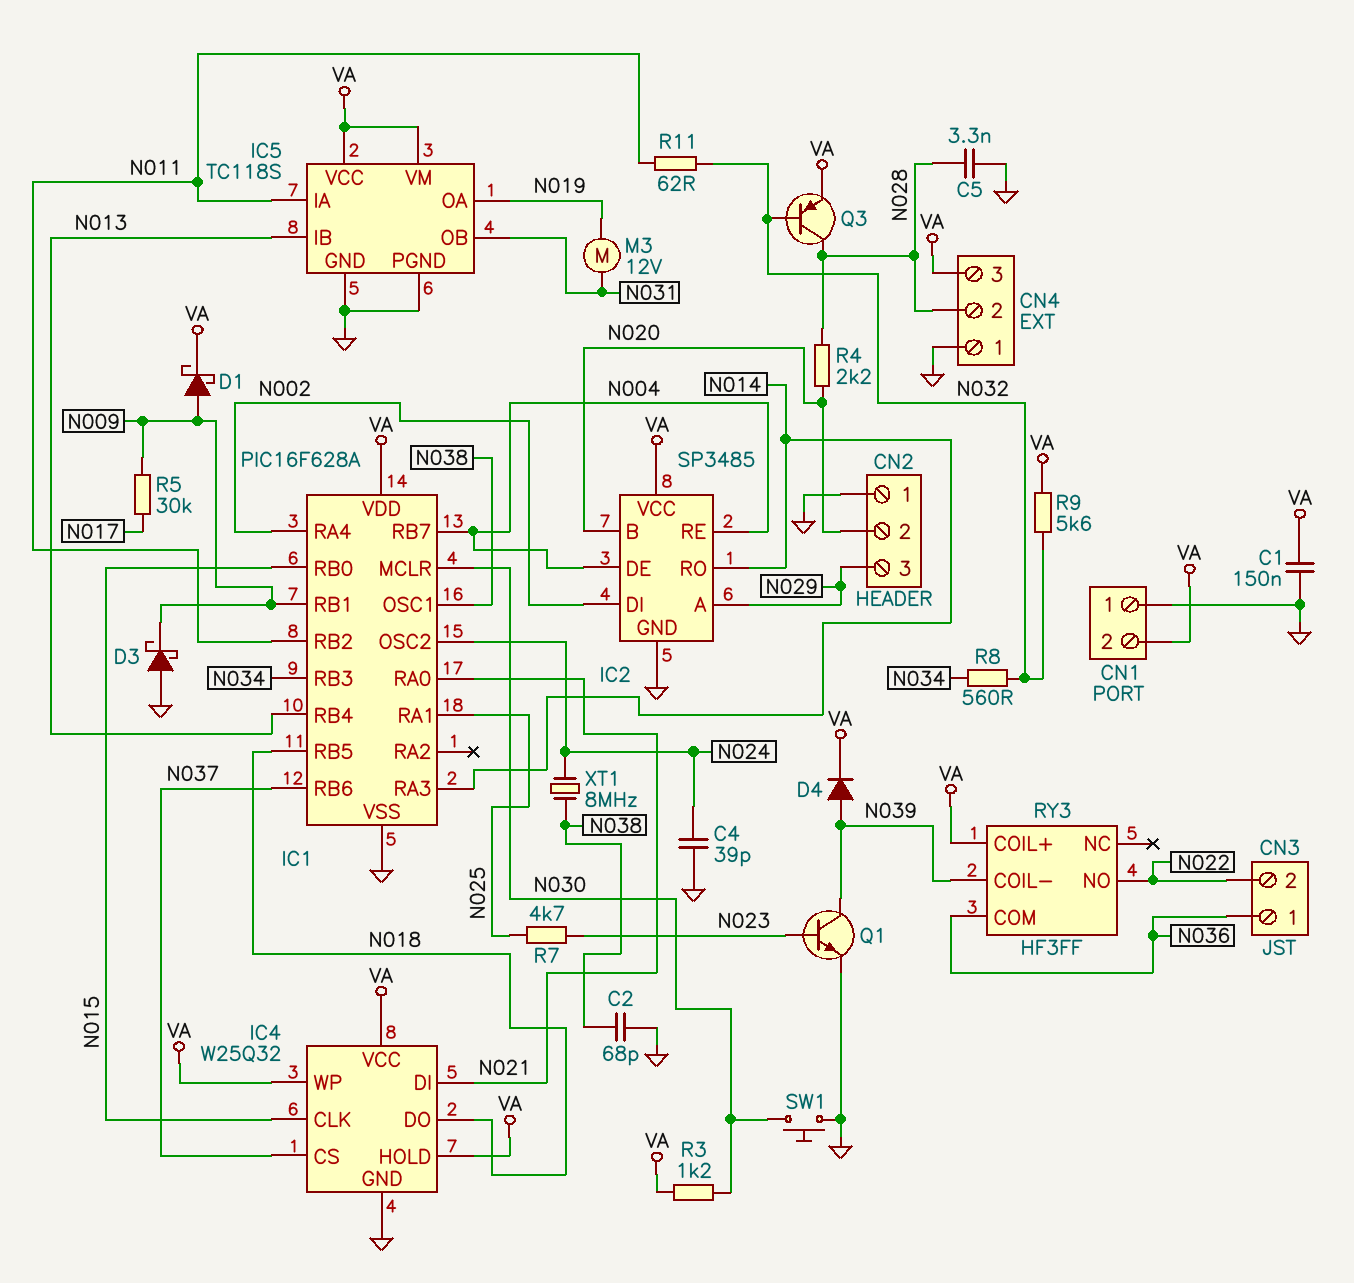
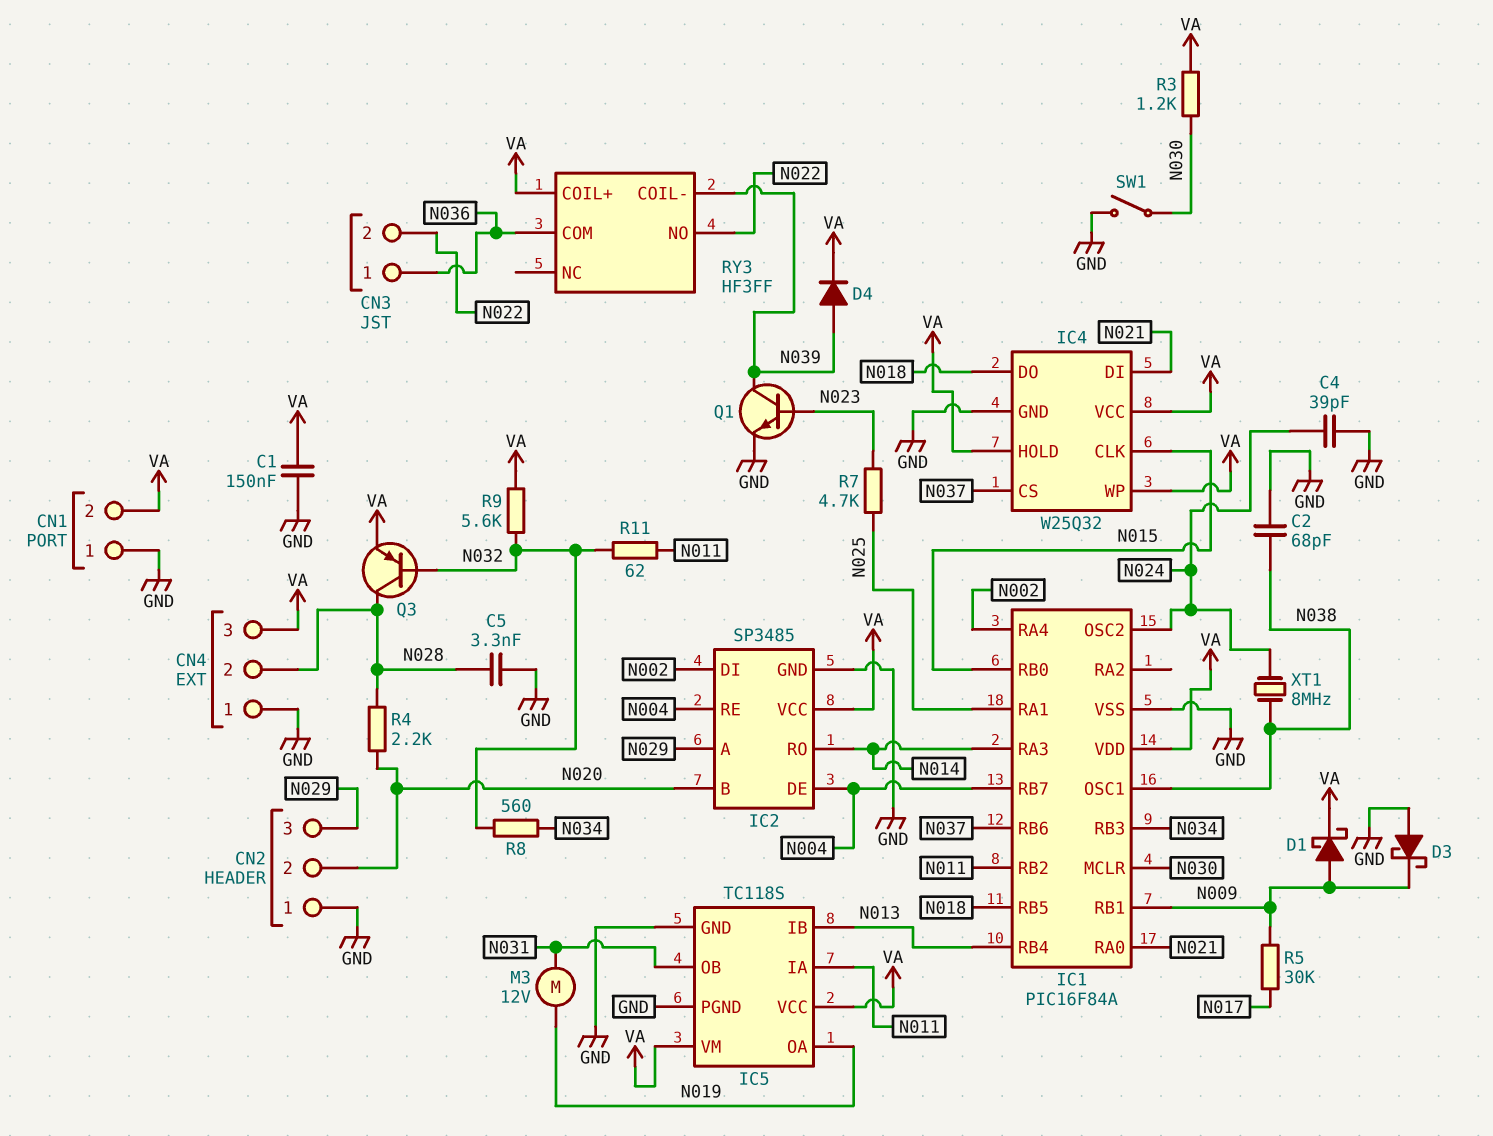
IC1: PIC16F628A -> PIC16F84A
SW1: button (GND, N030) -> switch (GND, N030)

